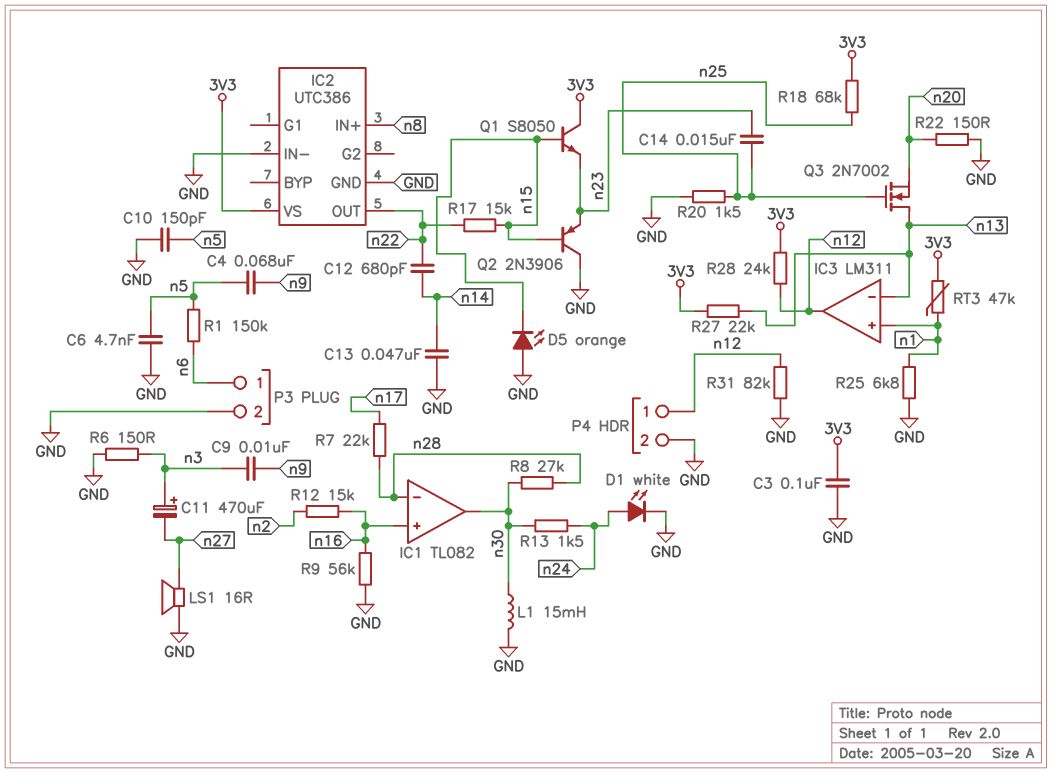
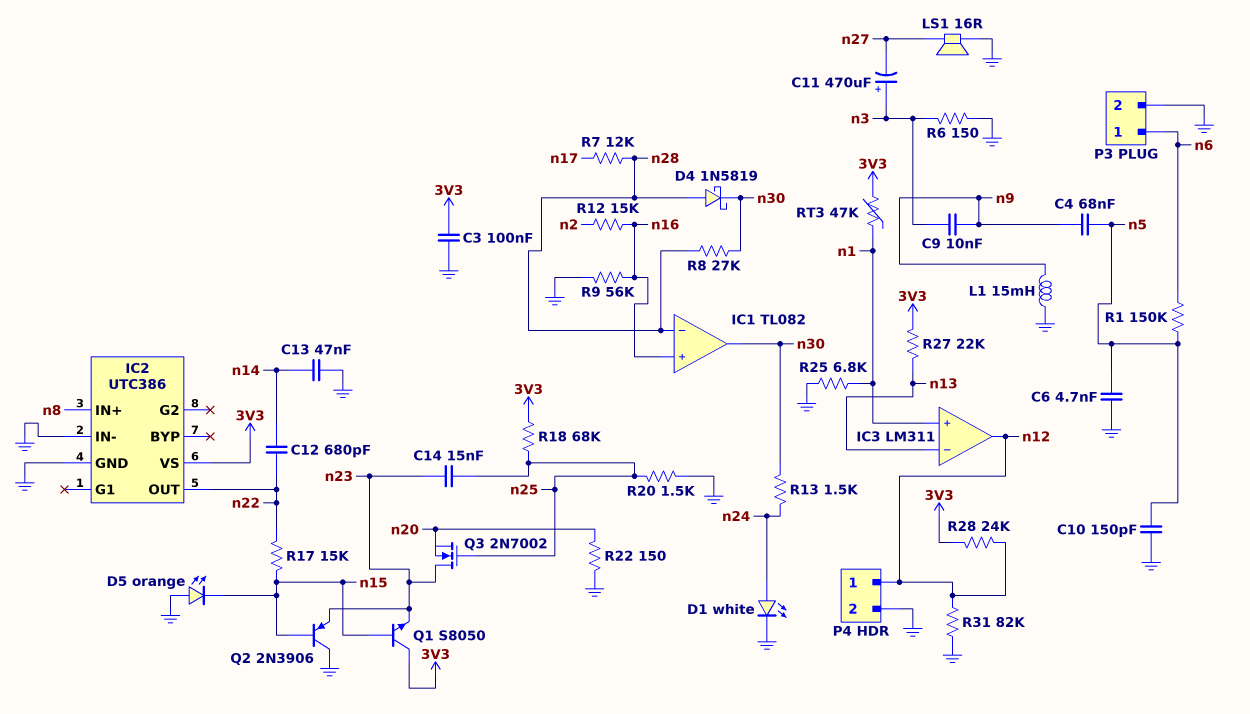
D4: none -> schottky 1N5819 (A n28, K n30)
L1: 15mH (GND, n30) -> 15mH (GND, n9)
Q3: NMOS 2N7002 (G n25, D n13, S n20) -> NMOS 2N7002 (G n25, D n23, S n20)
R7: 22k (n17, n28) -> 12k (n17, n28)

